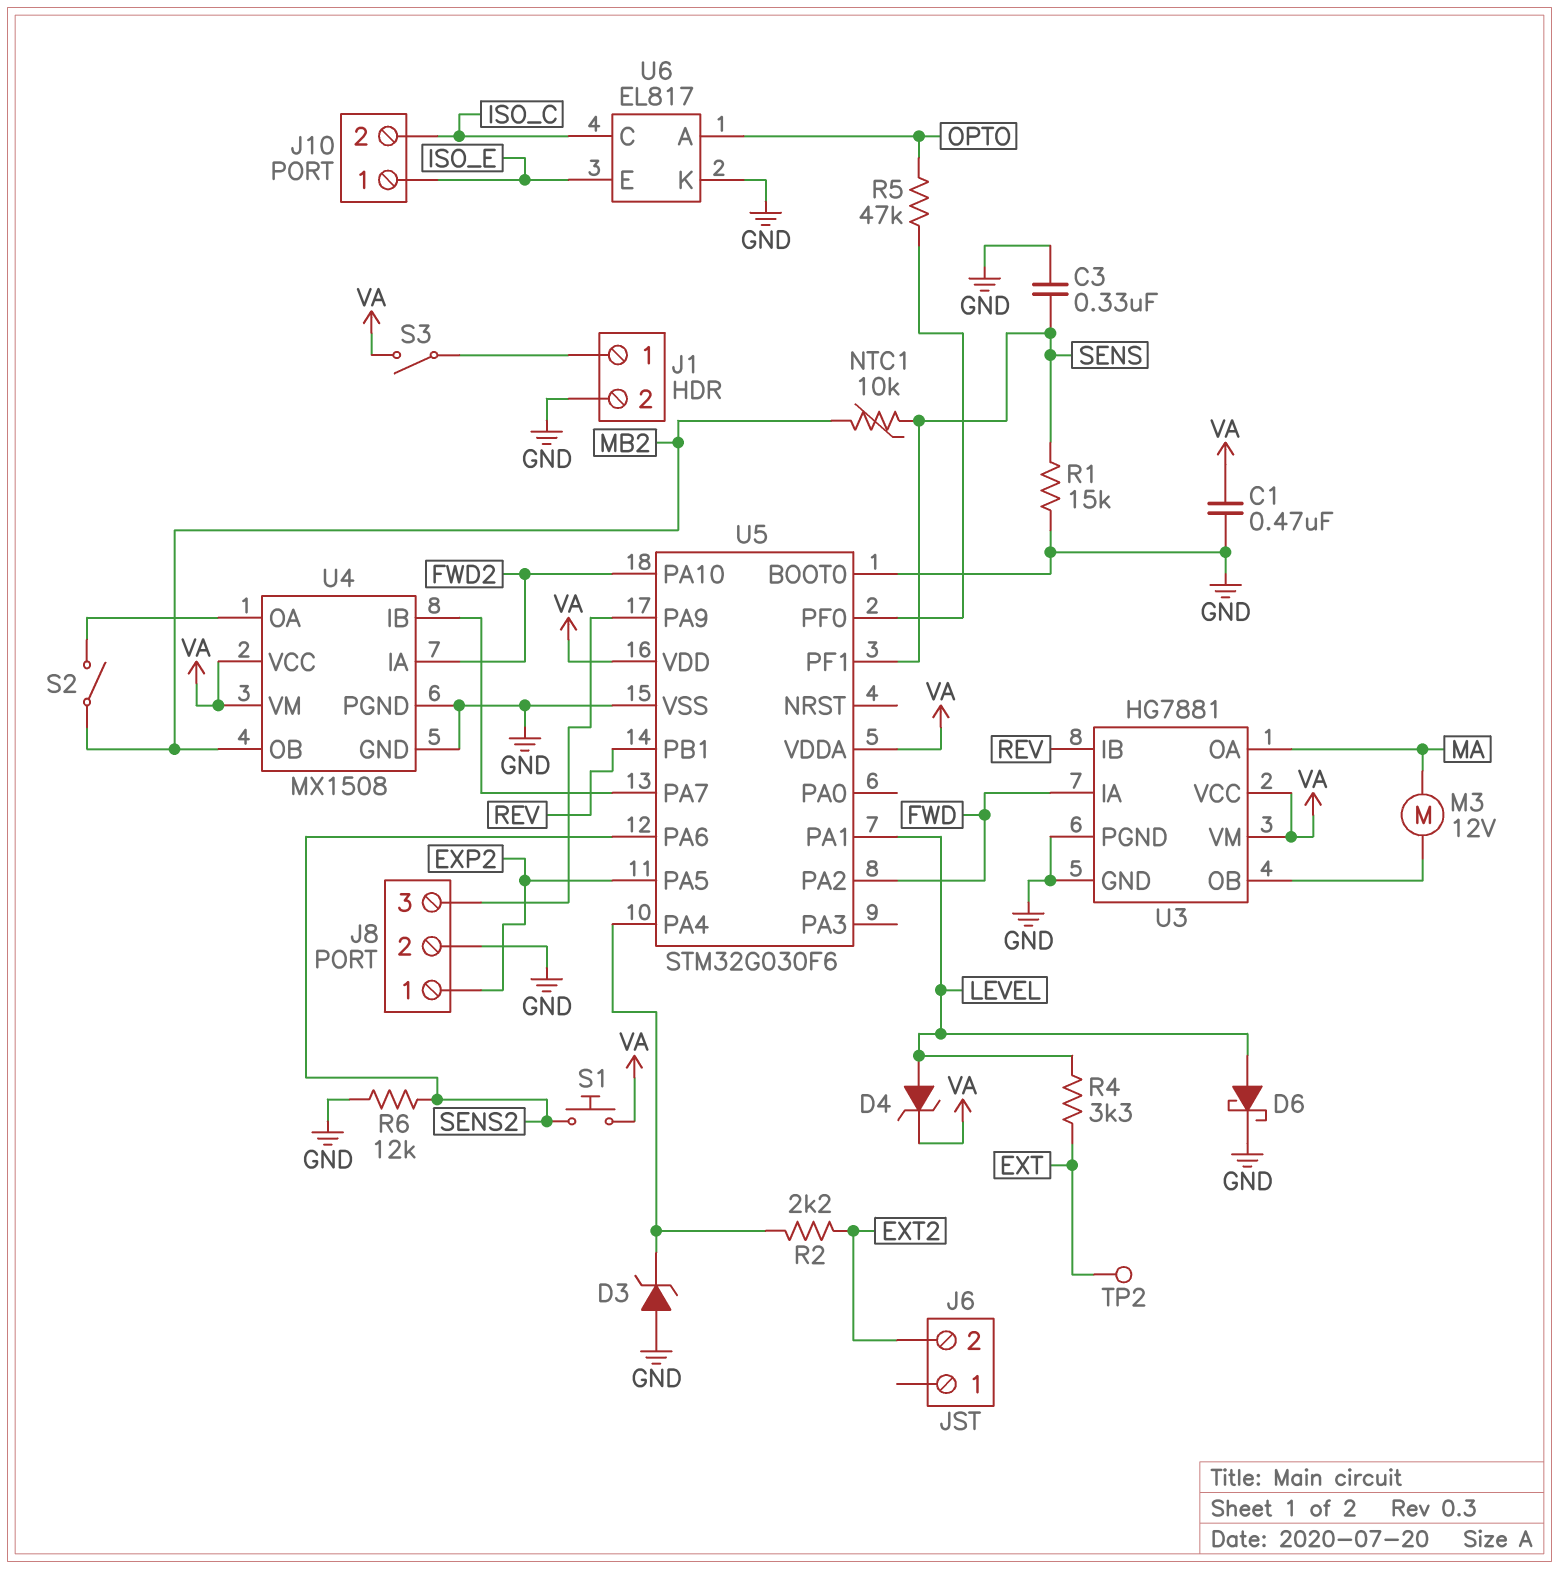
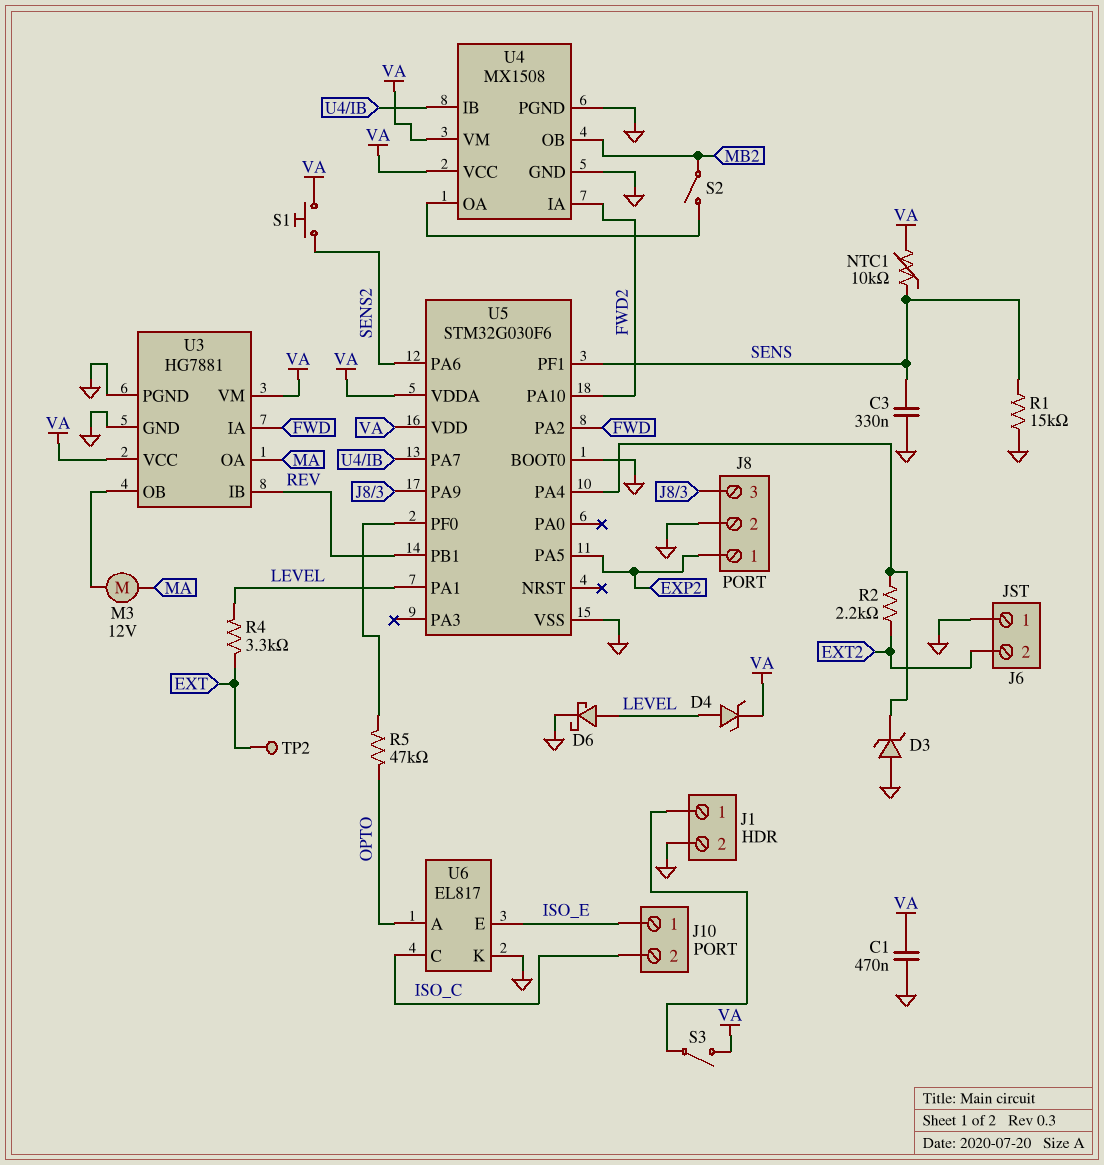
J6 pin 1: none -> GND
NTC1: 10k (MB2, SENS) -> 10k (SENS, VA)
R6: 12k (GND, SENS2) -> none

